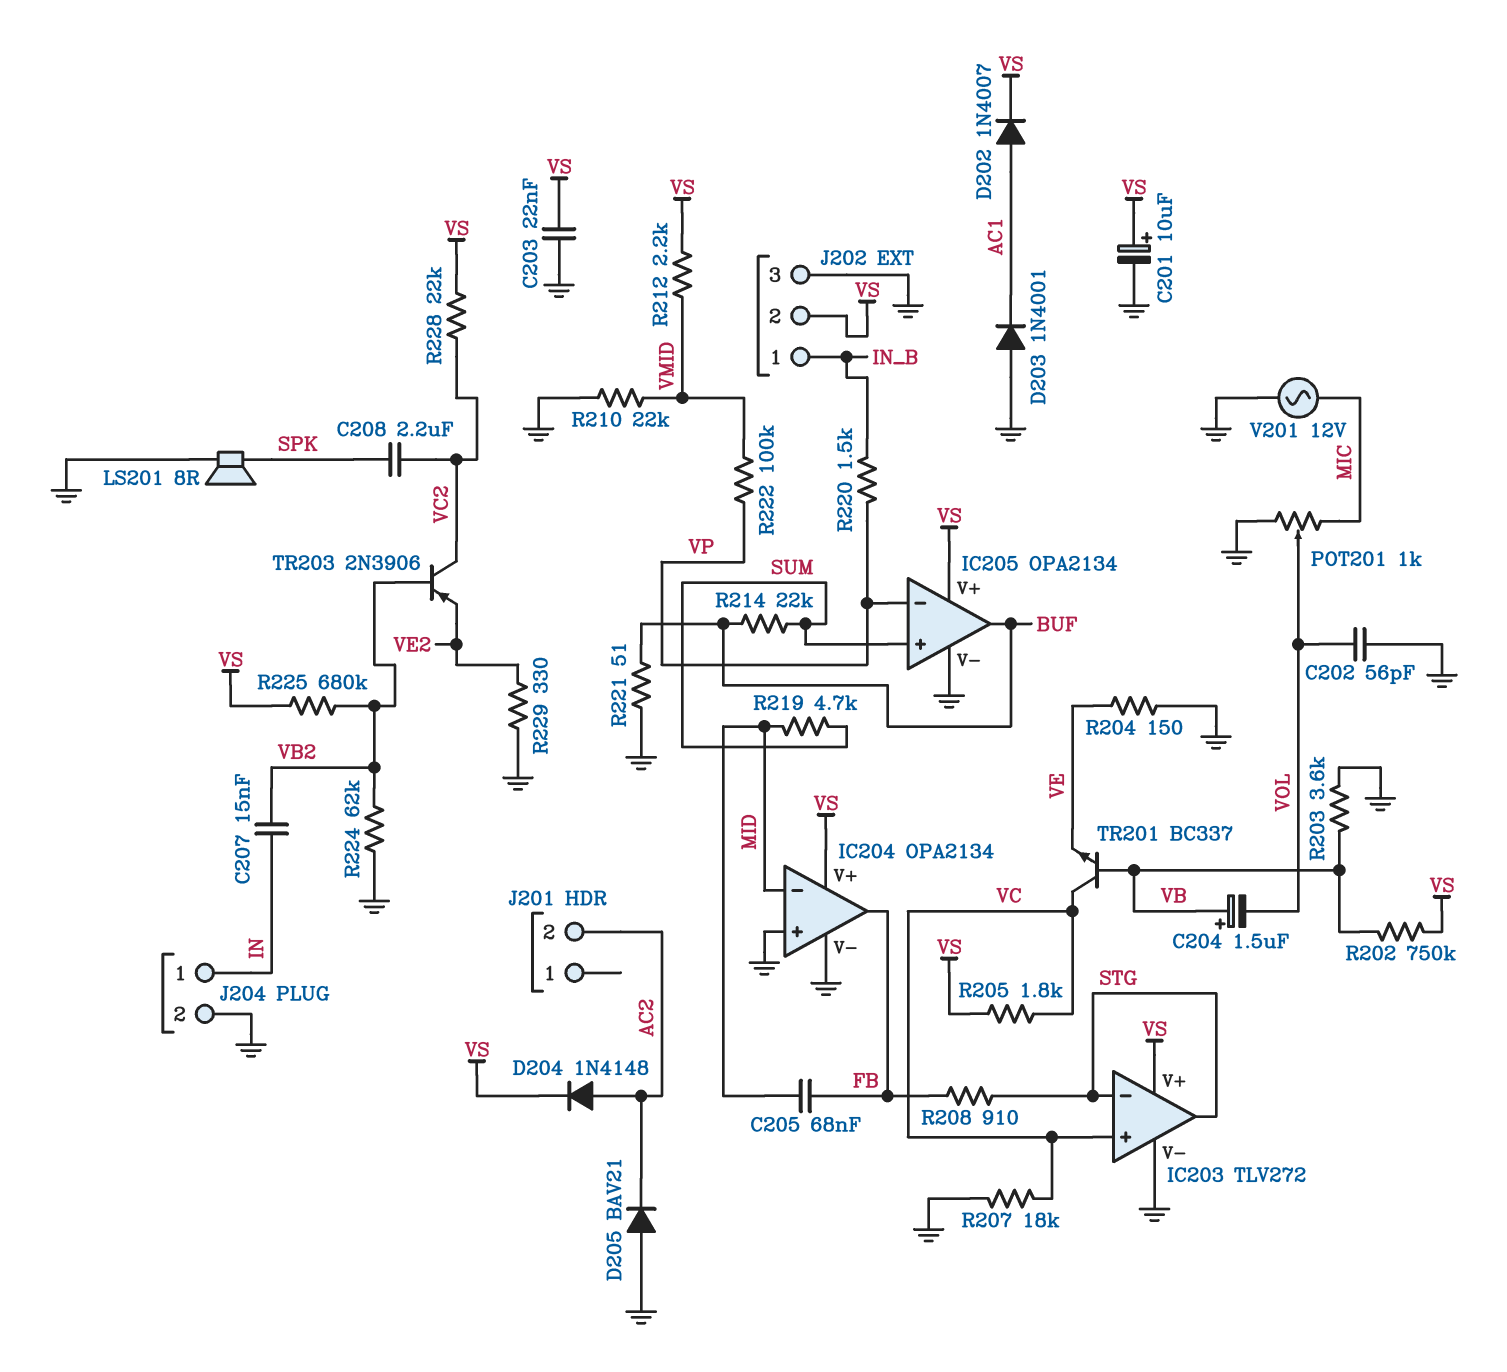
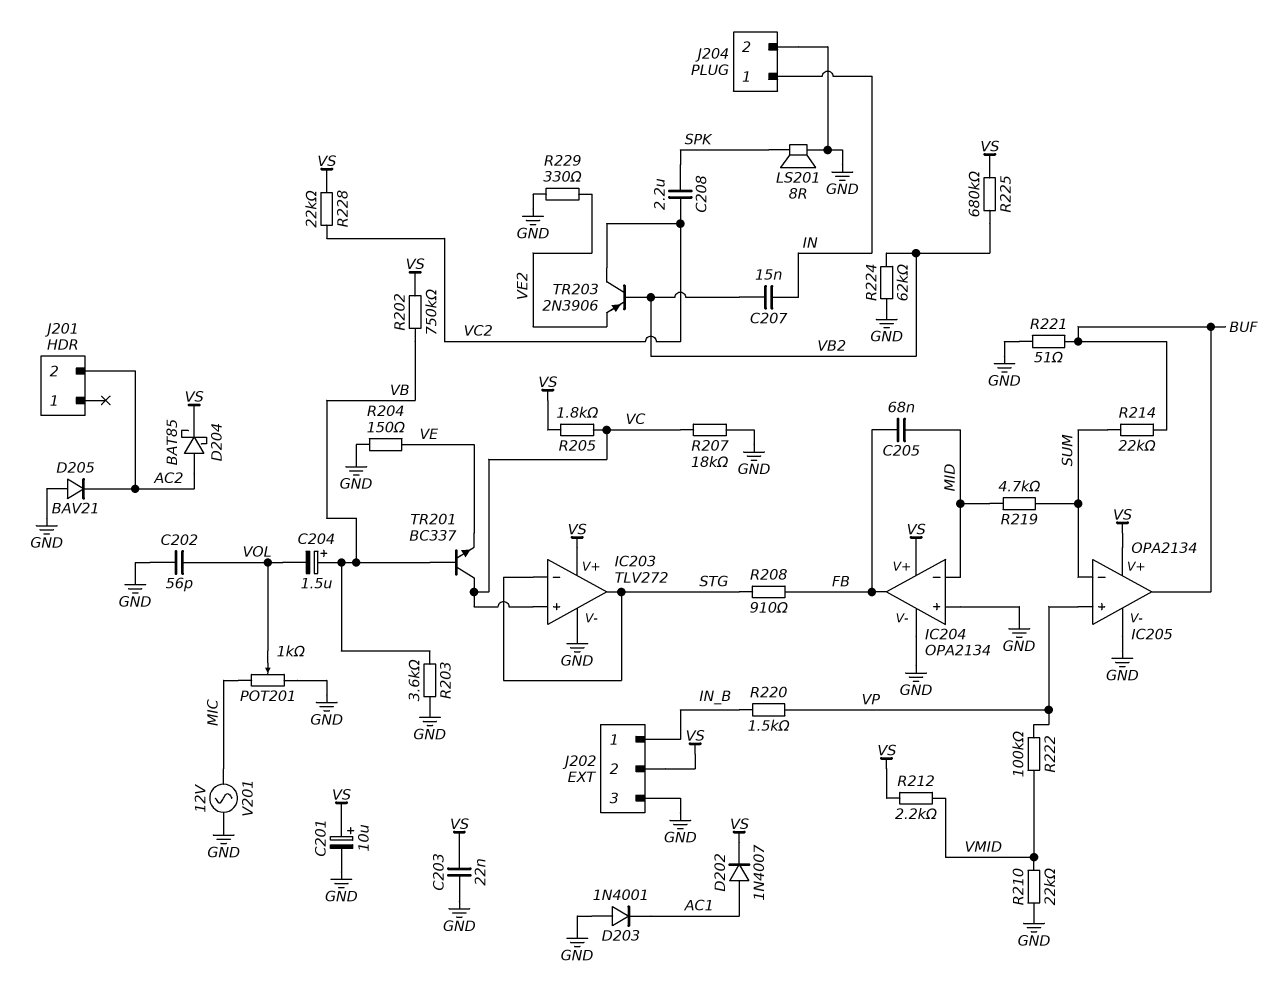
D204: diode 1N4148 (A AC2, K VS) -> schottky BAT85 (A AC2, K VS)
IC205 pin in+: SUM -> VP
IC205 pin in-: VP -> SUM

